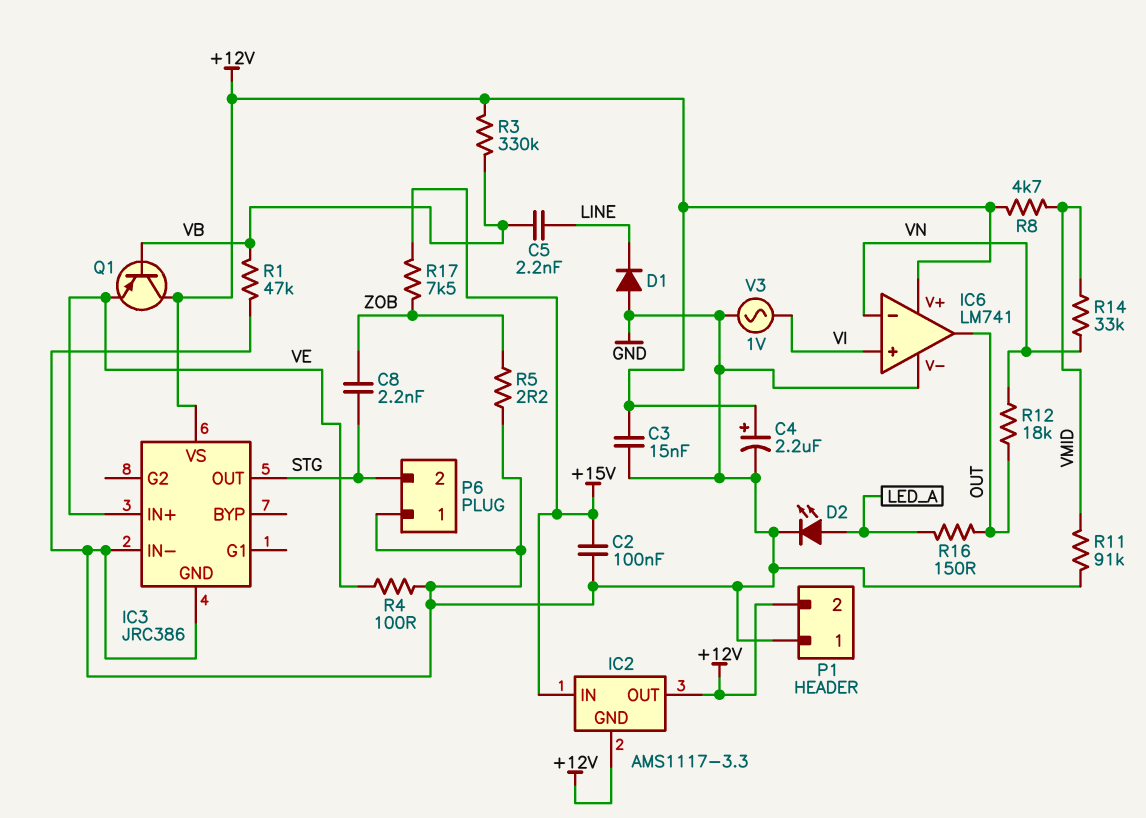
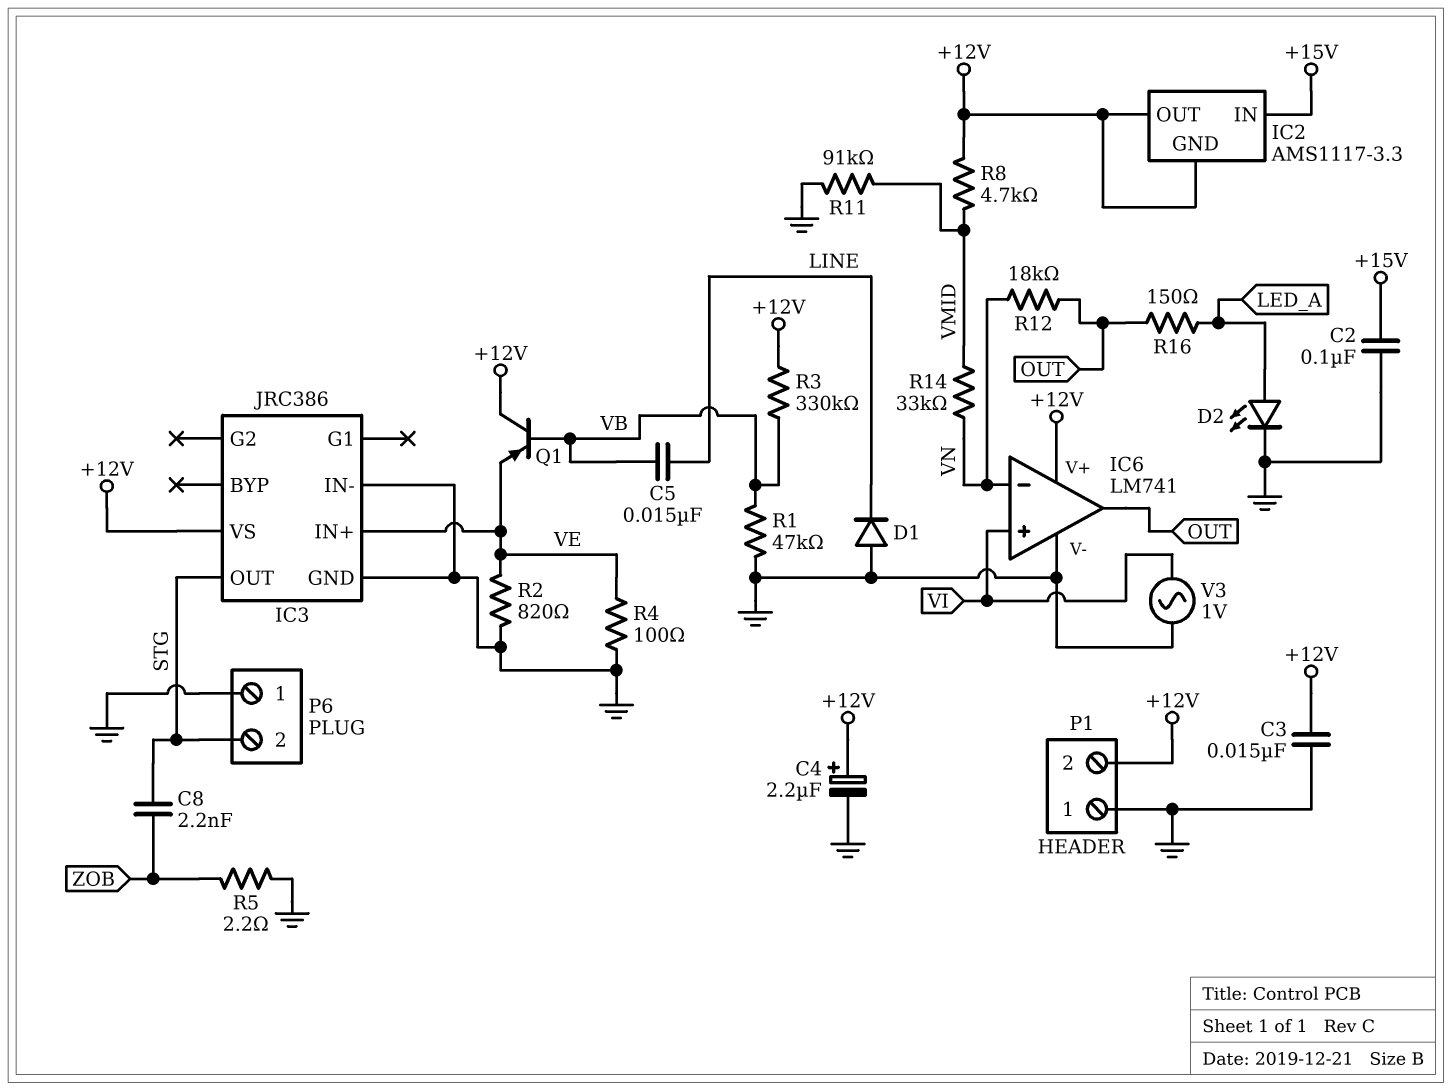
C5: 2.2nF (LINE, VB) -> 15nF (LINE, VB)
R2: none -> 820 (GND, VE)
R17: 7.5k (+15V, ZOB) -> none

